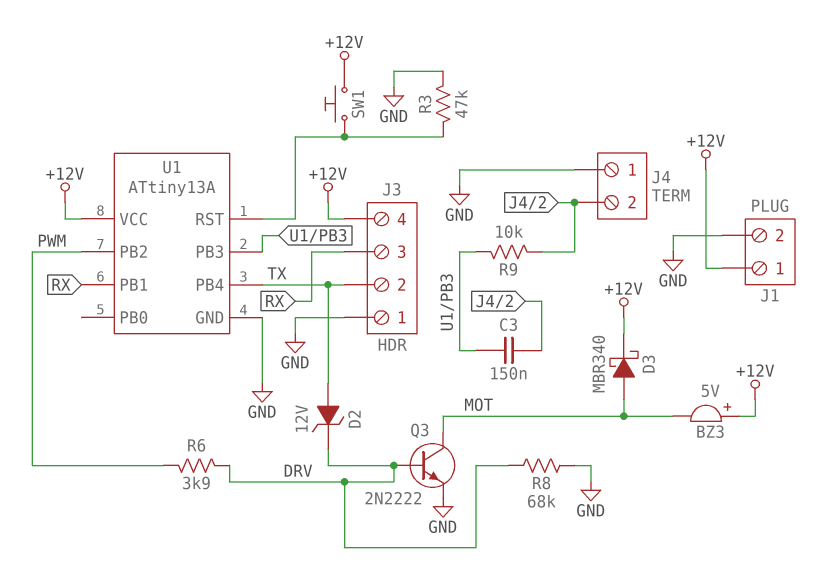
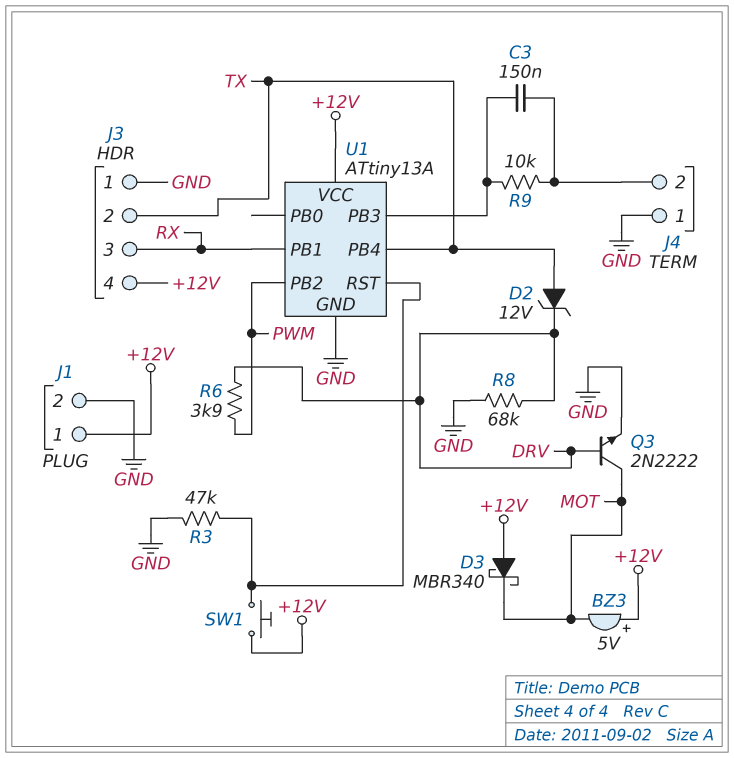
D3: schottky MBR340 (A MOT, K +12V) -> schottky MBR340 (A +12V, K MOT)

